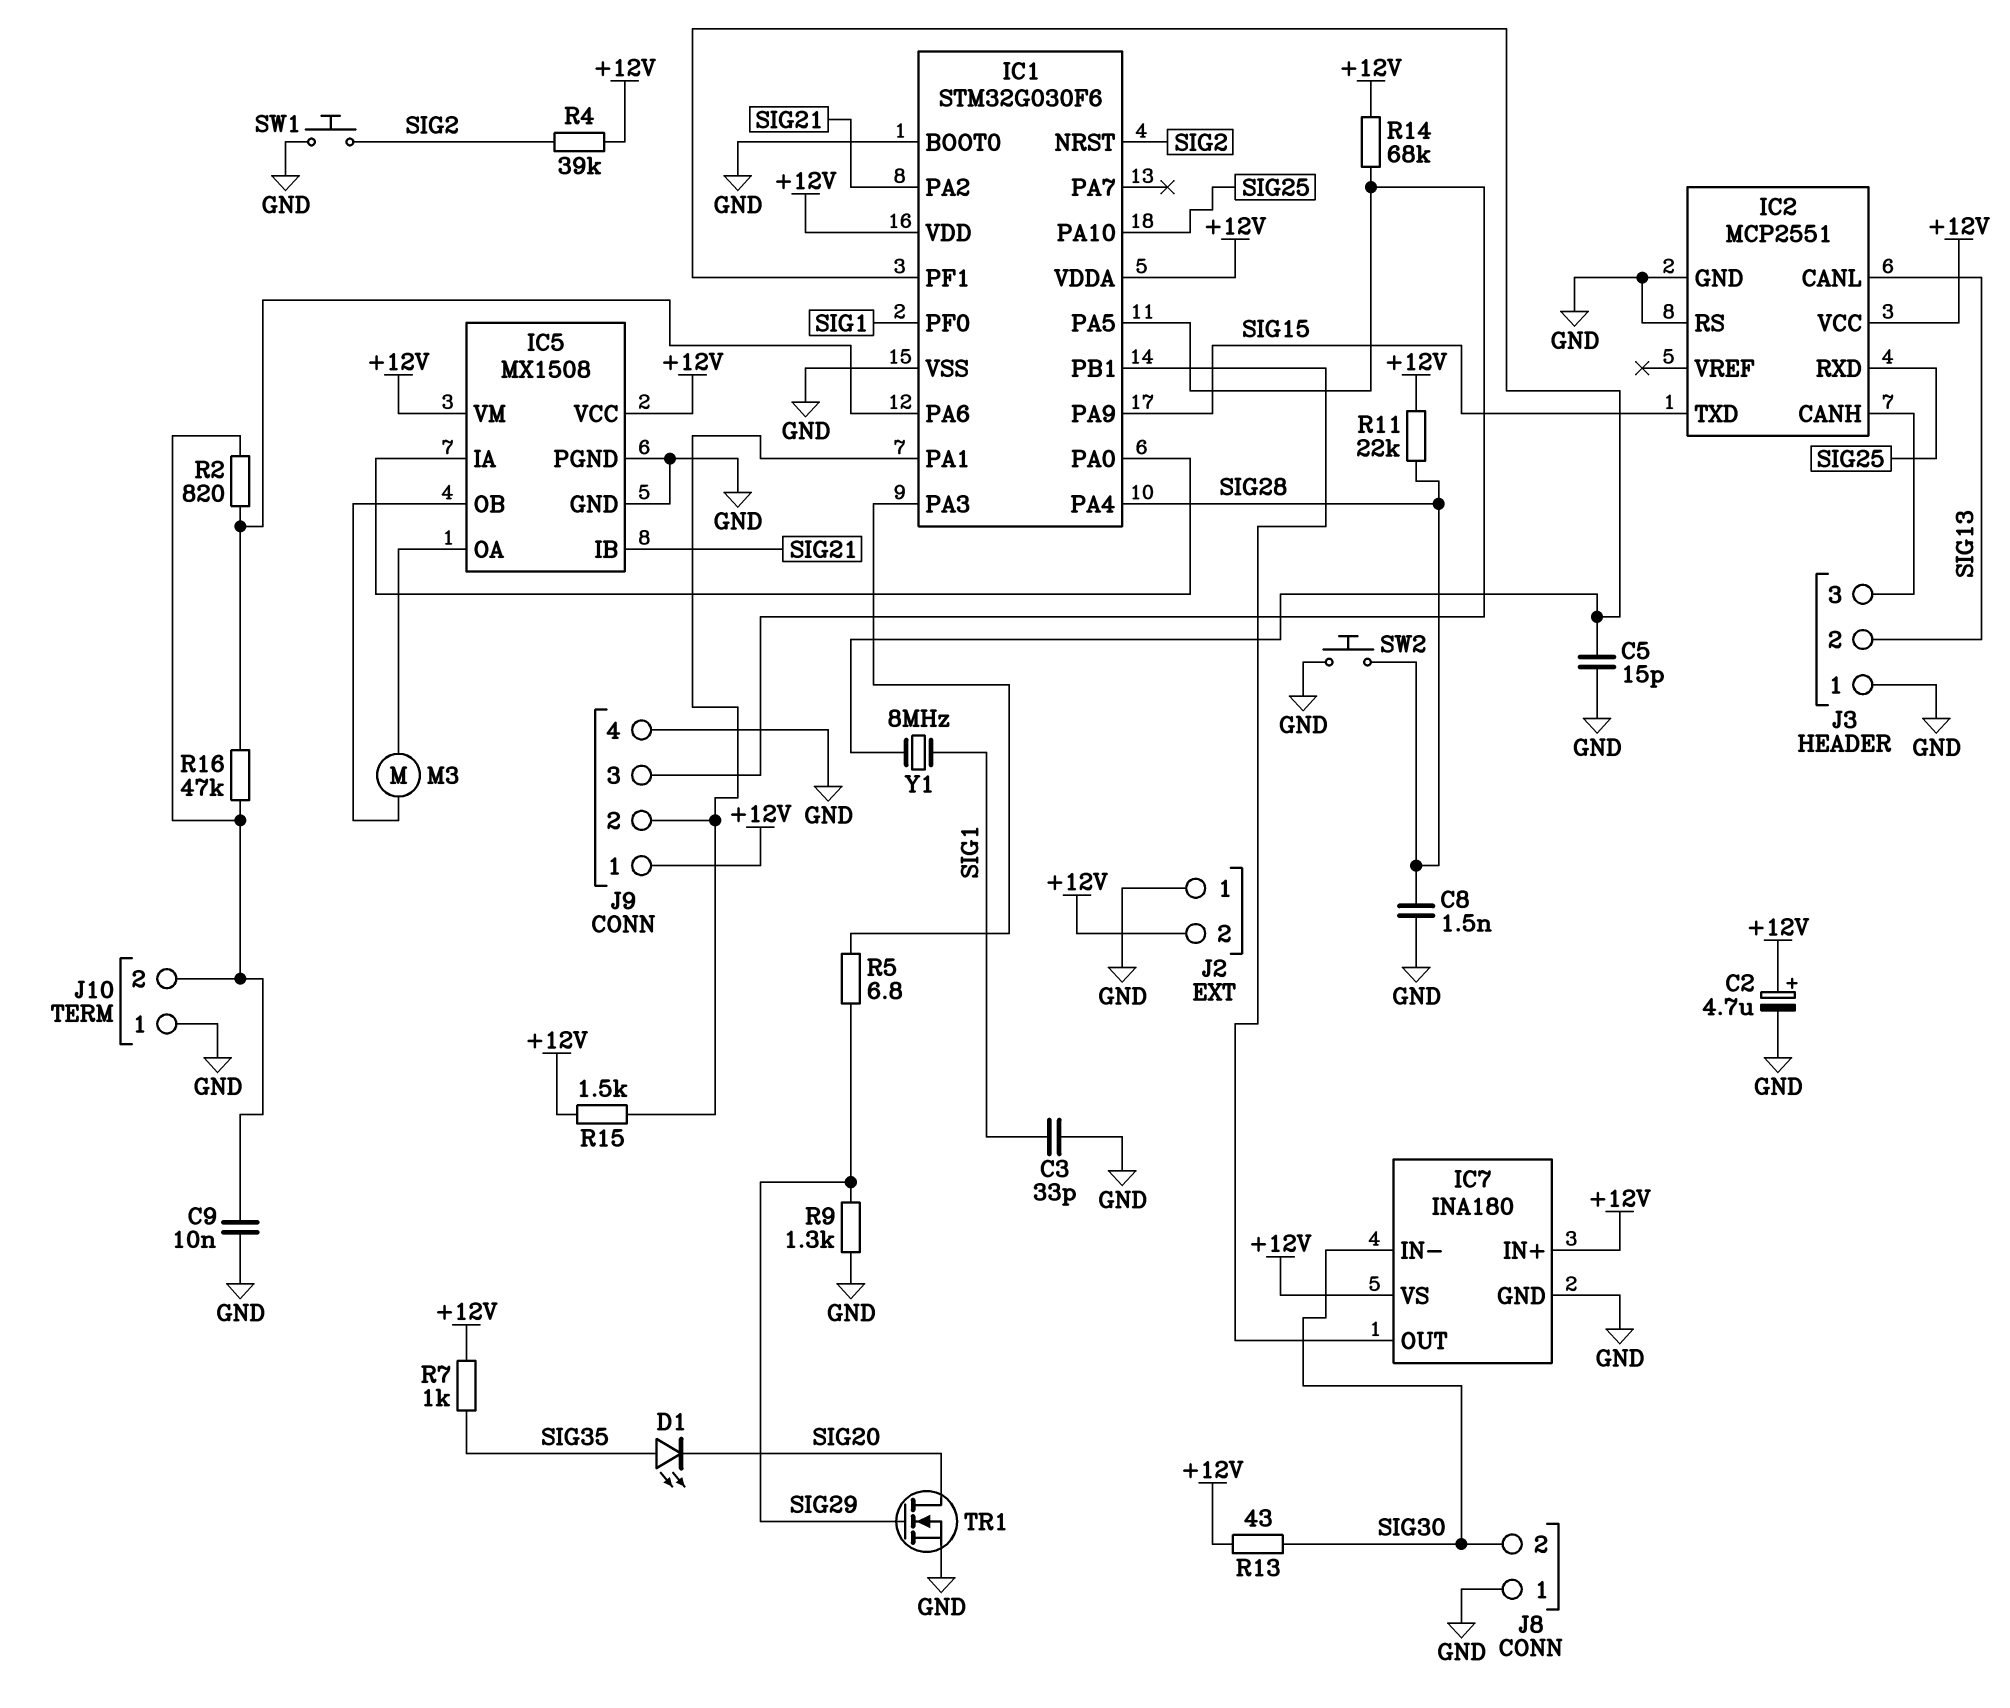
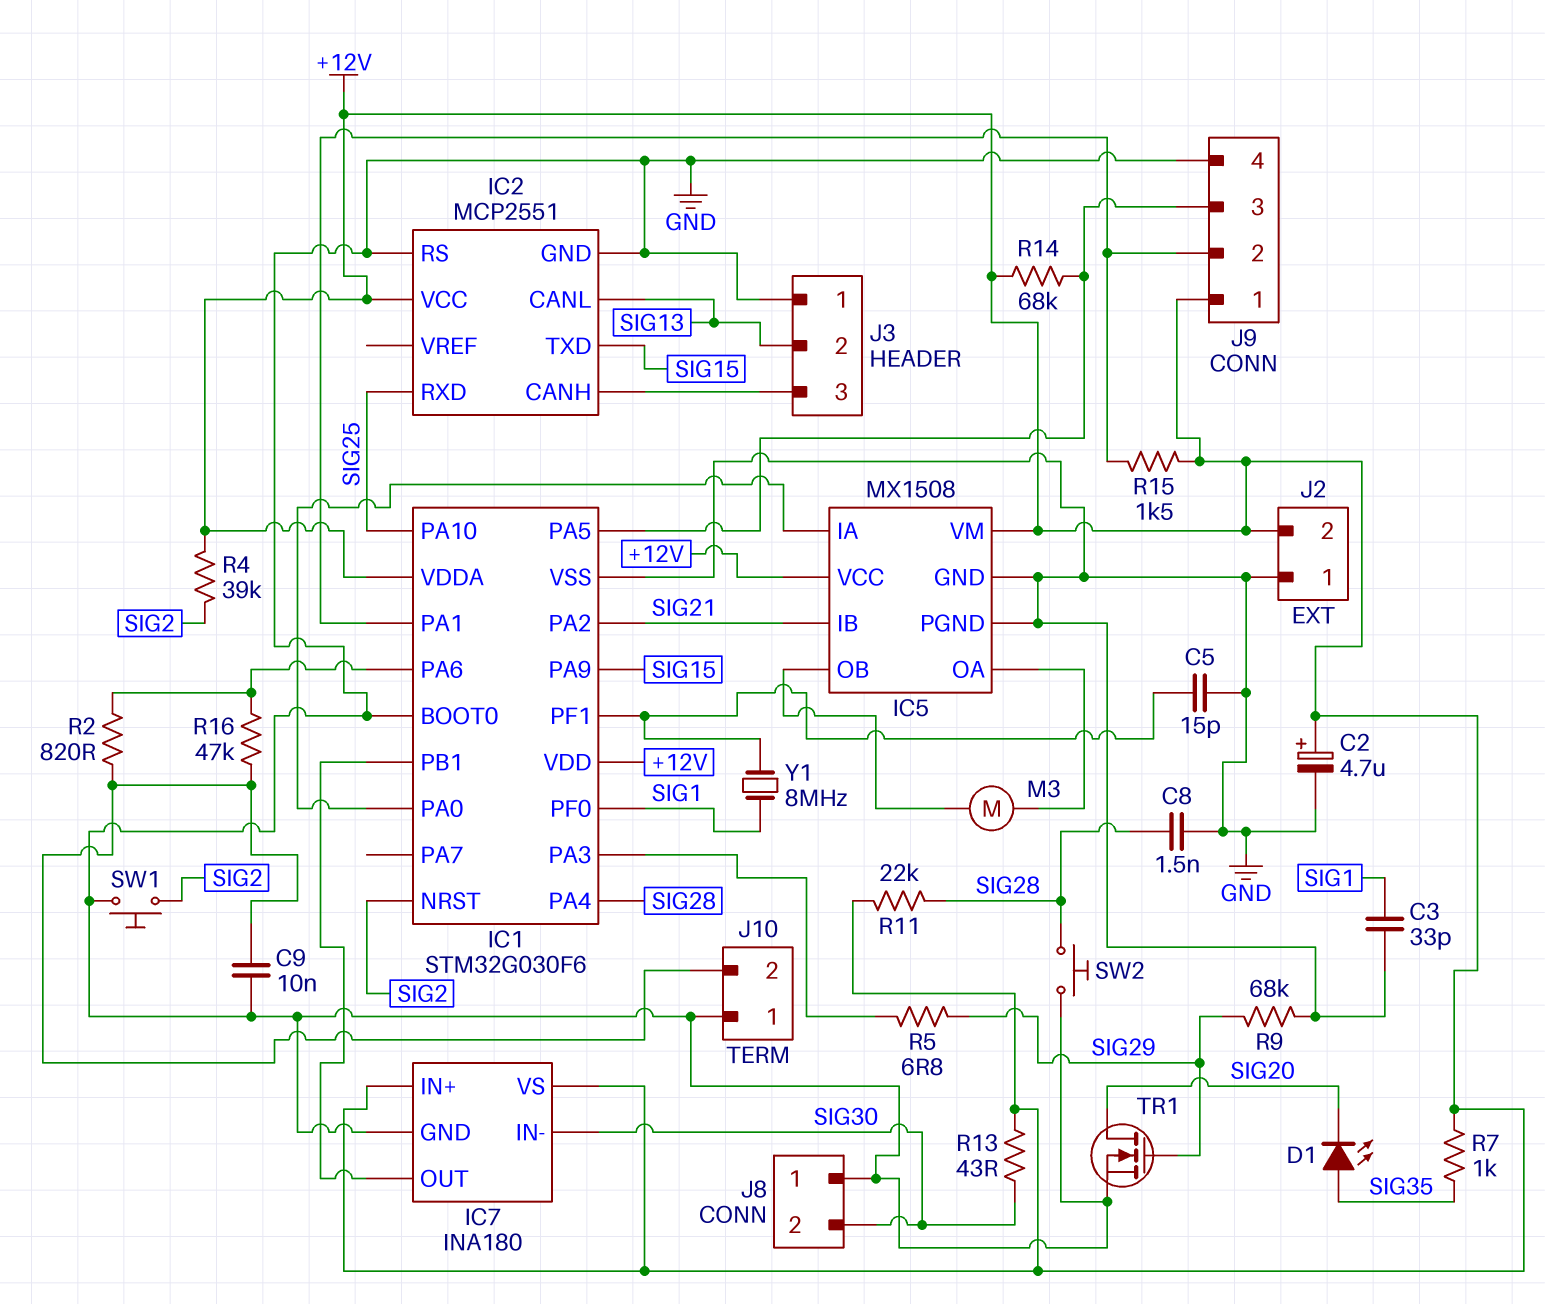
R9: 1.3k (GND, SIG29) -> 68k (GND, SIG29)

